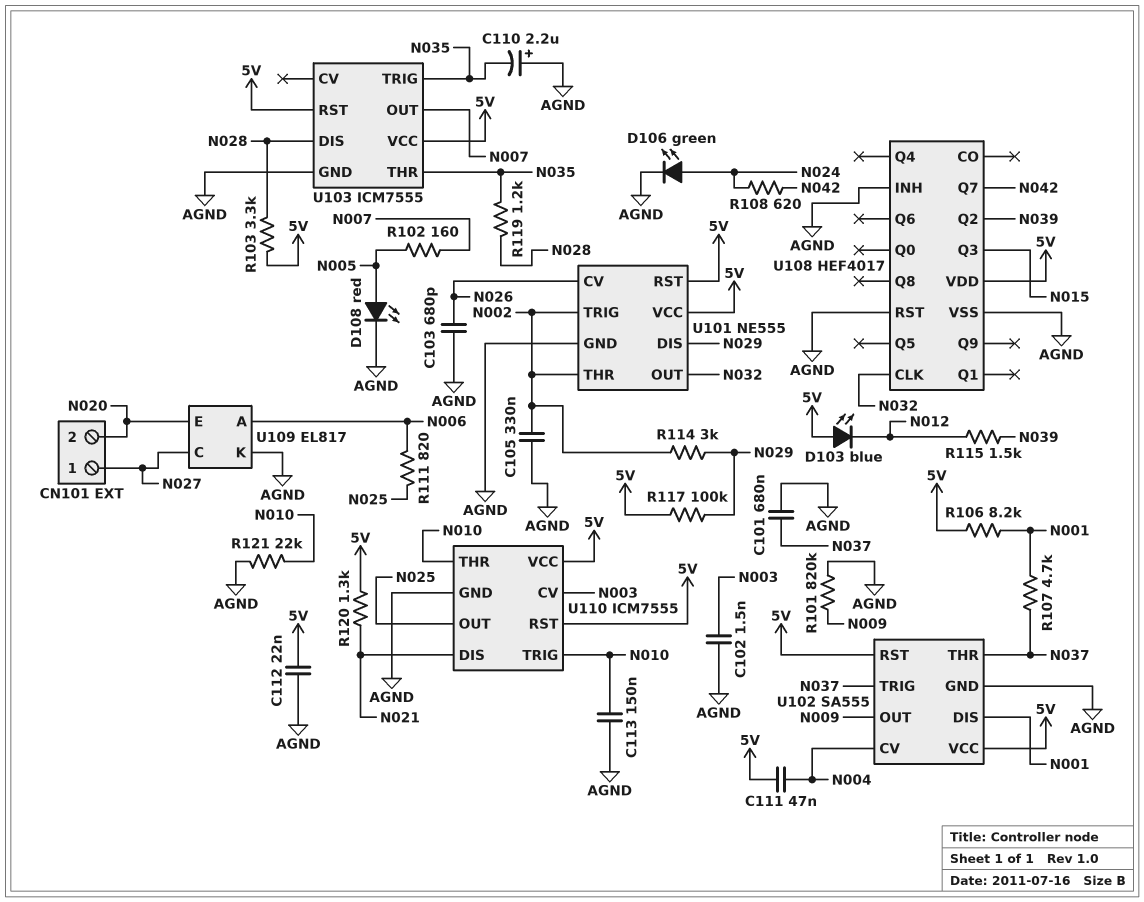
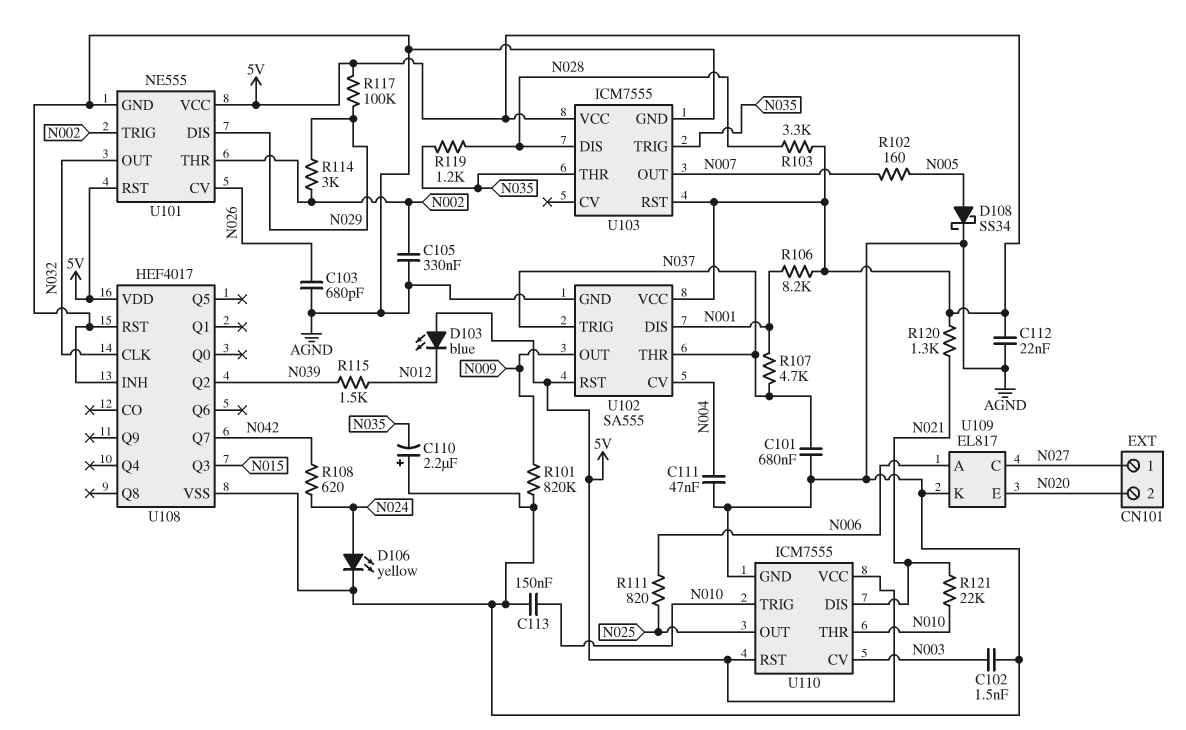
C111: 47nF (5V, N004) -> 47nF (AGND, N004)
D106: LED green (A N024, K AGND) -> LED yellow (A N024, K AGND)
D108: LED red (A N005, K AGND) -> schottky SS34 (A N005, K AGND)
R121: 22k (AGND, N010) -> 22k (N010, N021)

